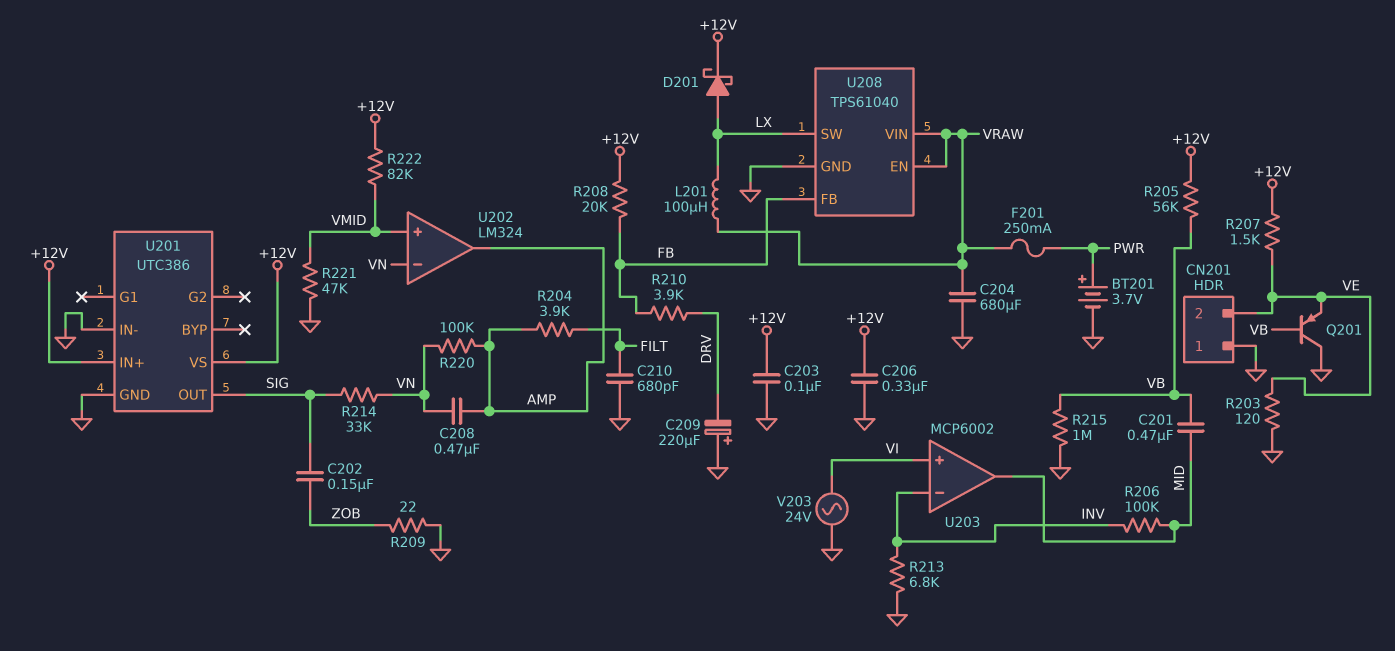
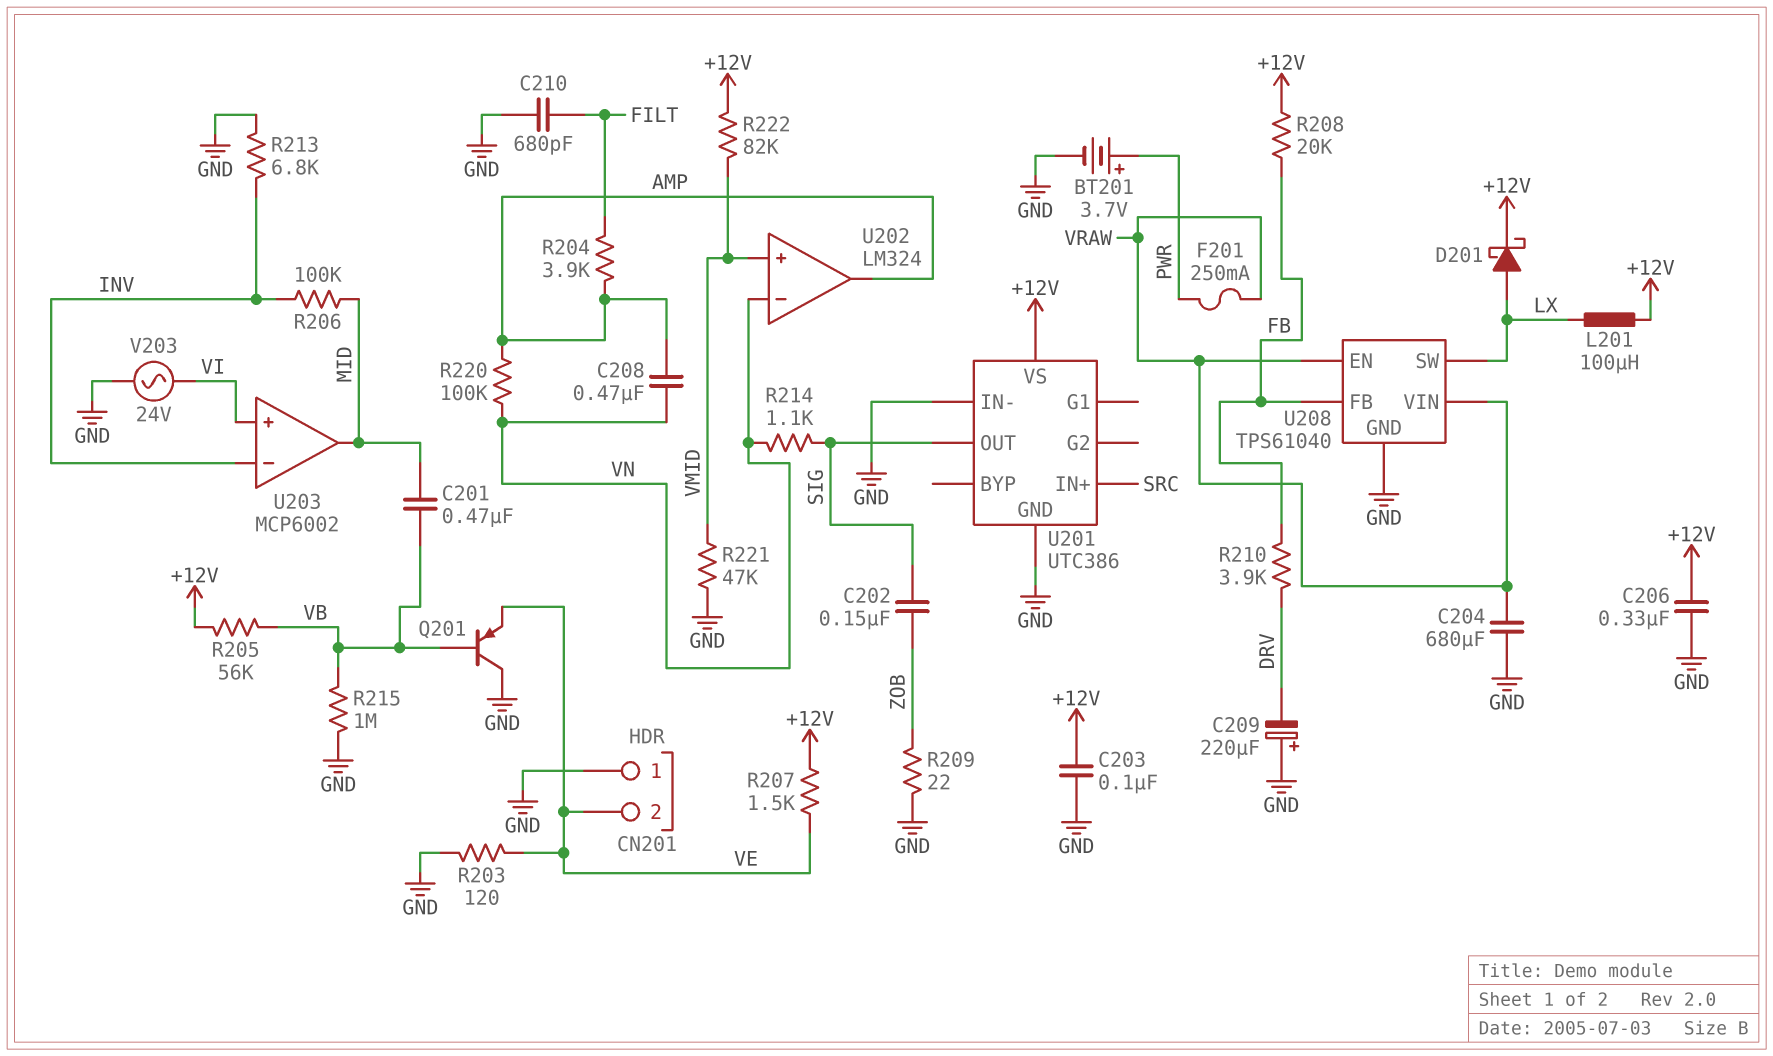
L201: 100uH (LX, VRAW) -> 100uH (+12V, LX)
R214: 33k (SIG, VN) -> 1.1k (SIG, VN)
U201 pin IN+: +12V -> SRC

